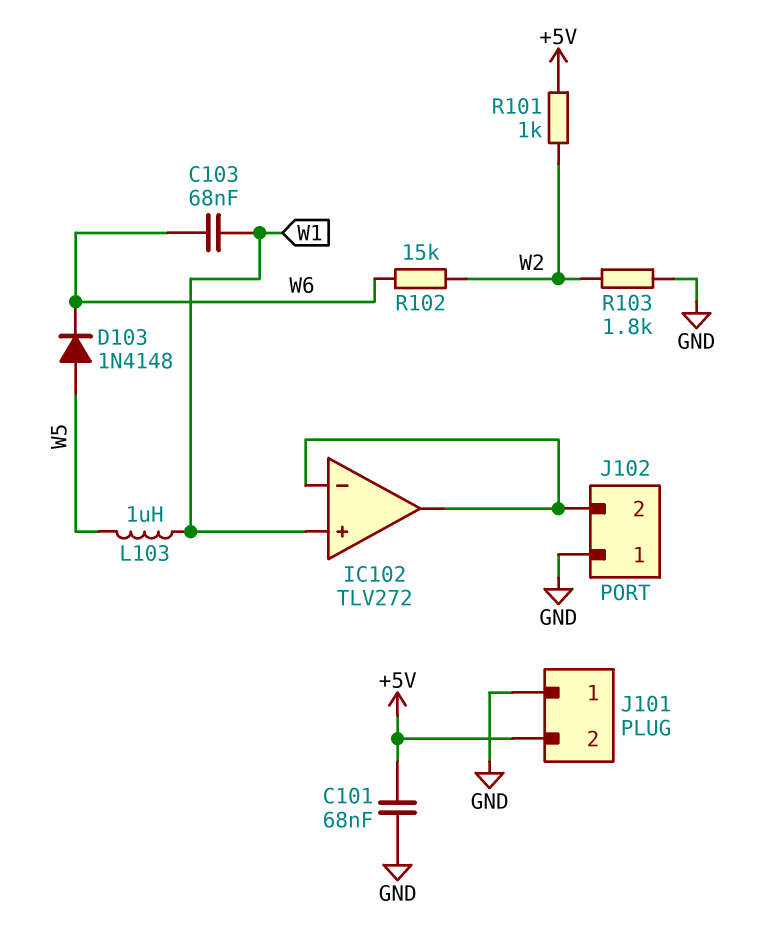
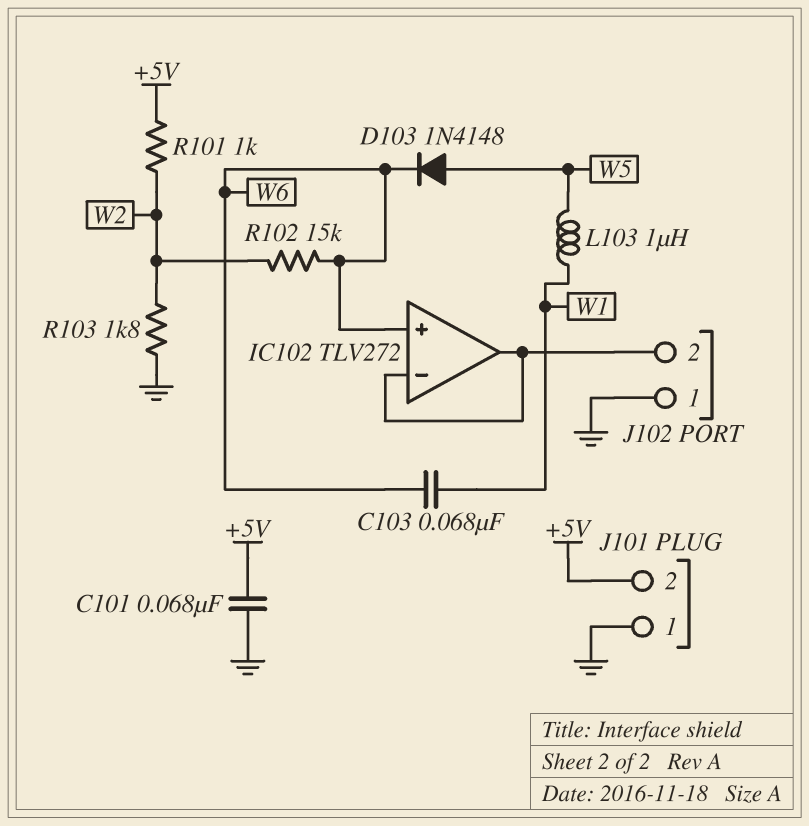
IC102 pin in+: W1 -> W6

